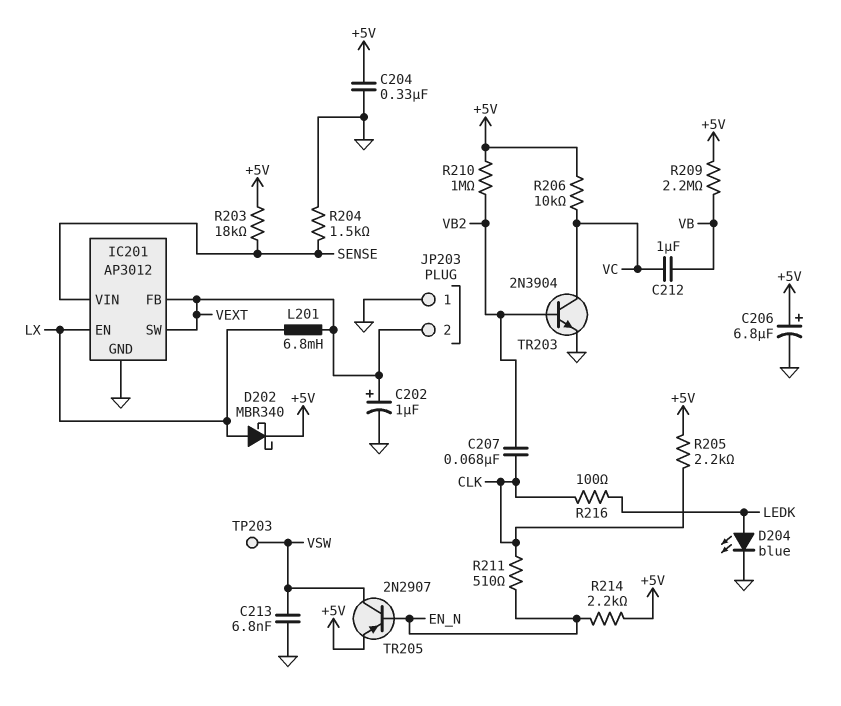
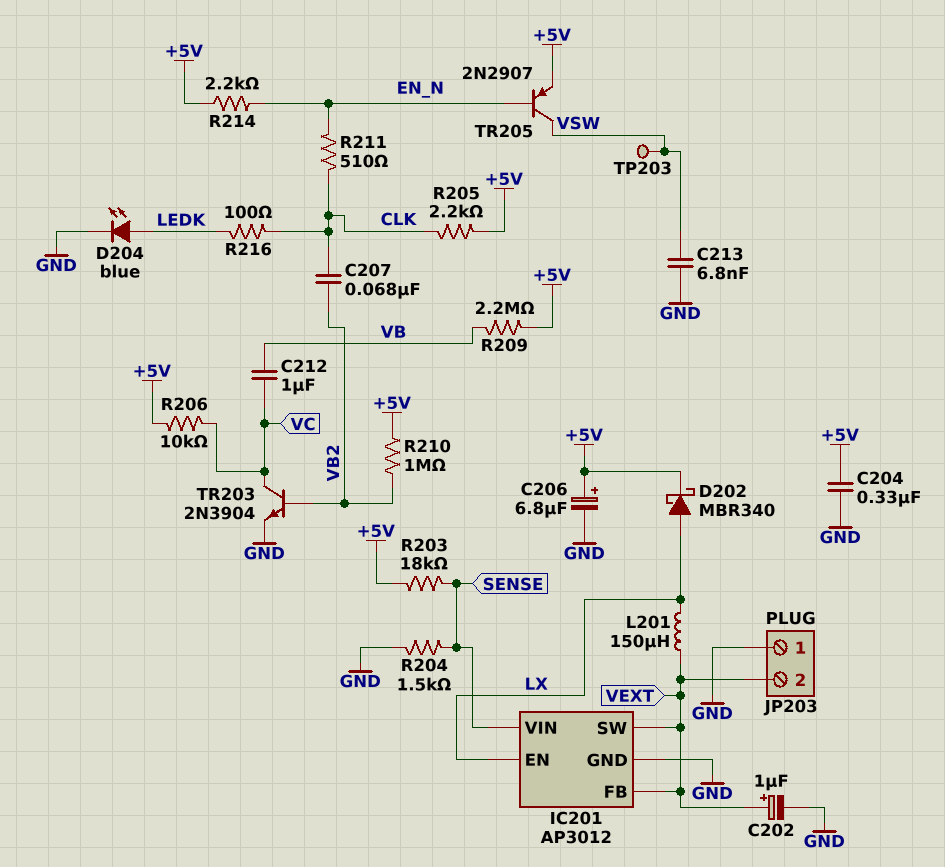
L201: 6.8mH (LX, VEXT) -> 150uH (LX, VEXT)

